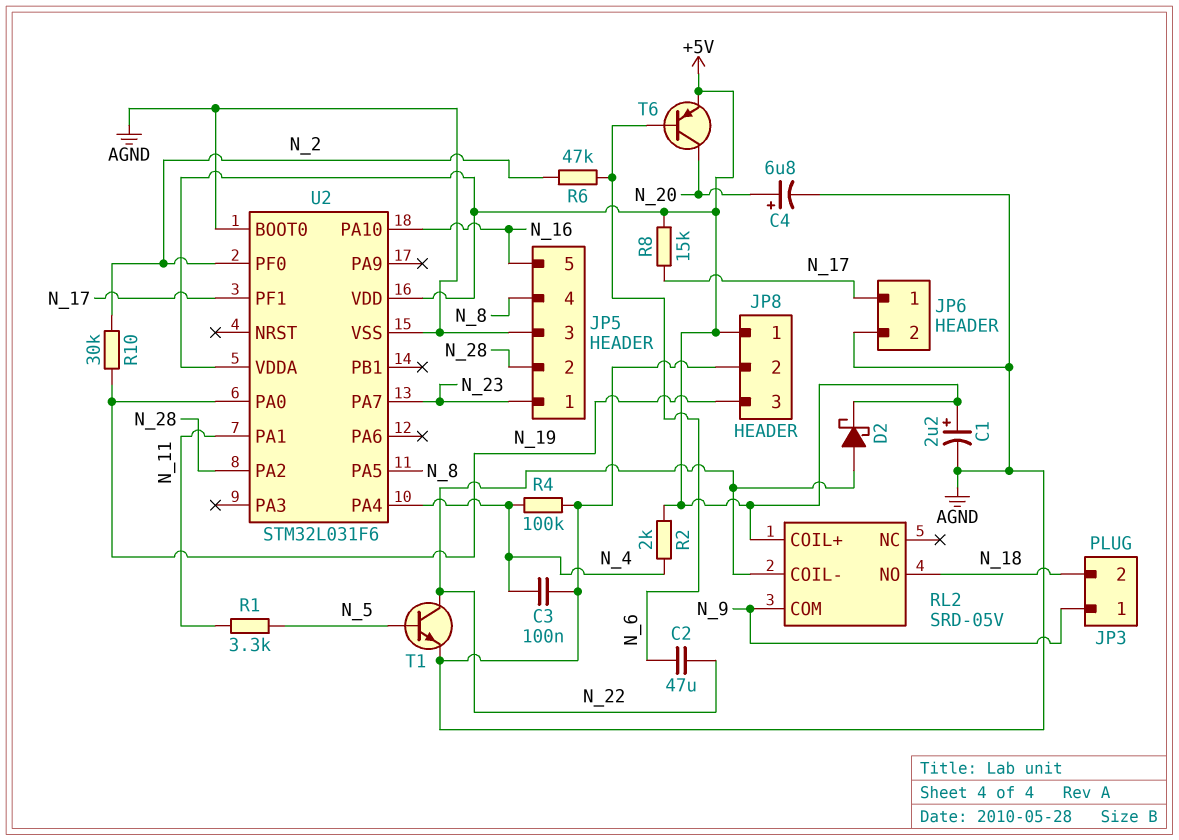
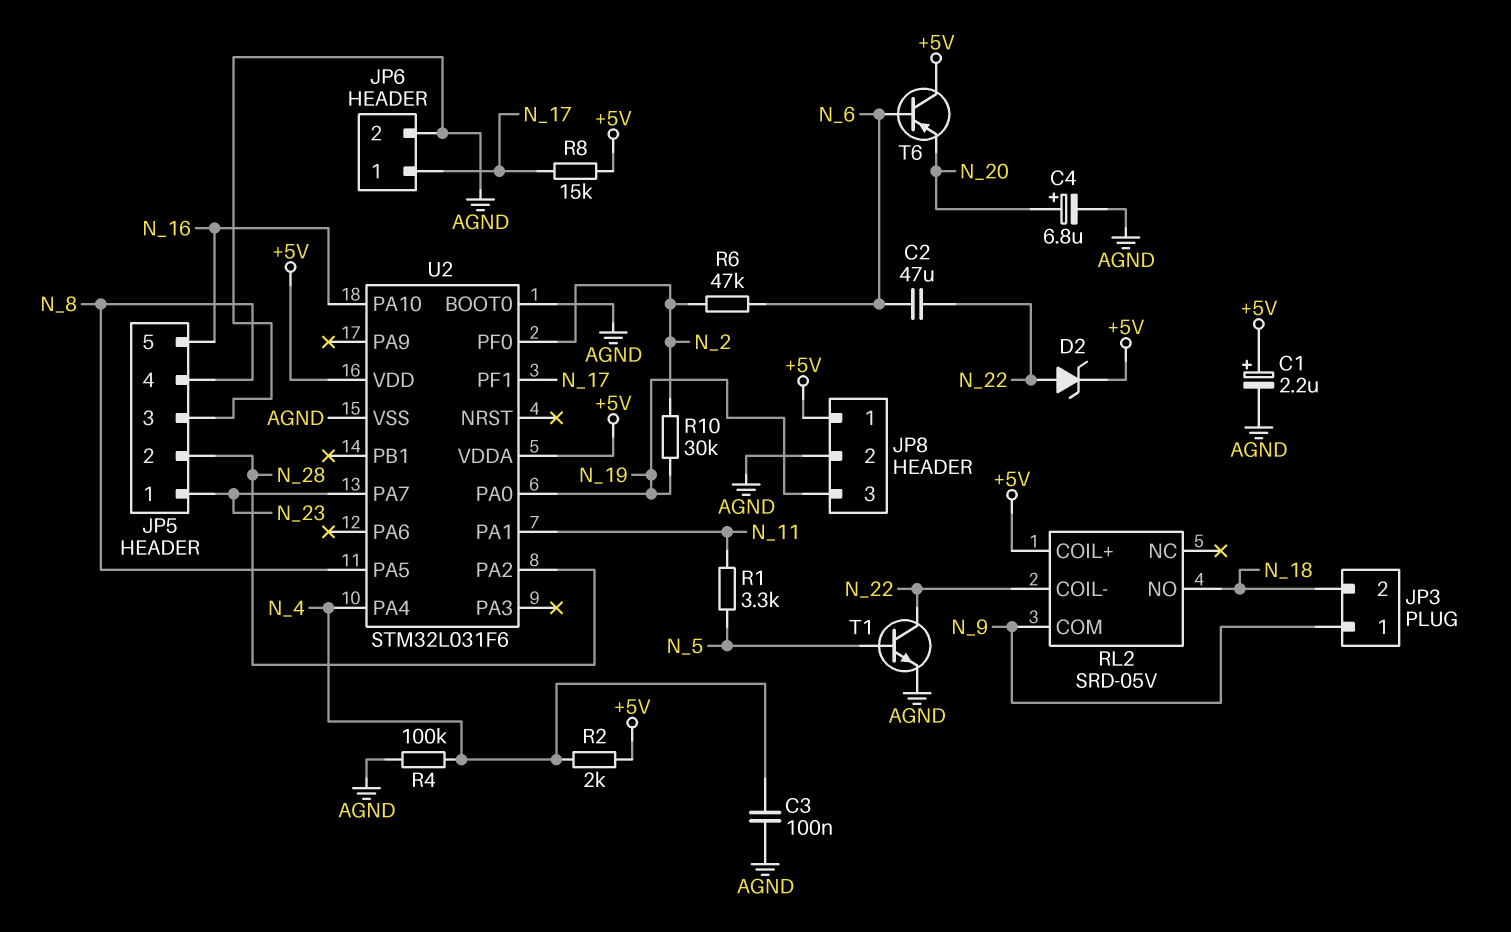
D2: schottky (A N_22, K +5V) -> zener (A N_22, K +5V)
T6: PNP (B N_6, C N_20, E +5V) -> PNP (B N_6, C +5V, E N_20)

